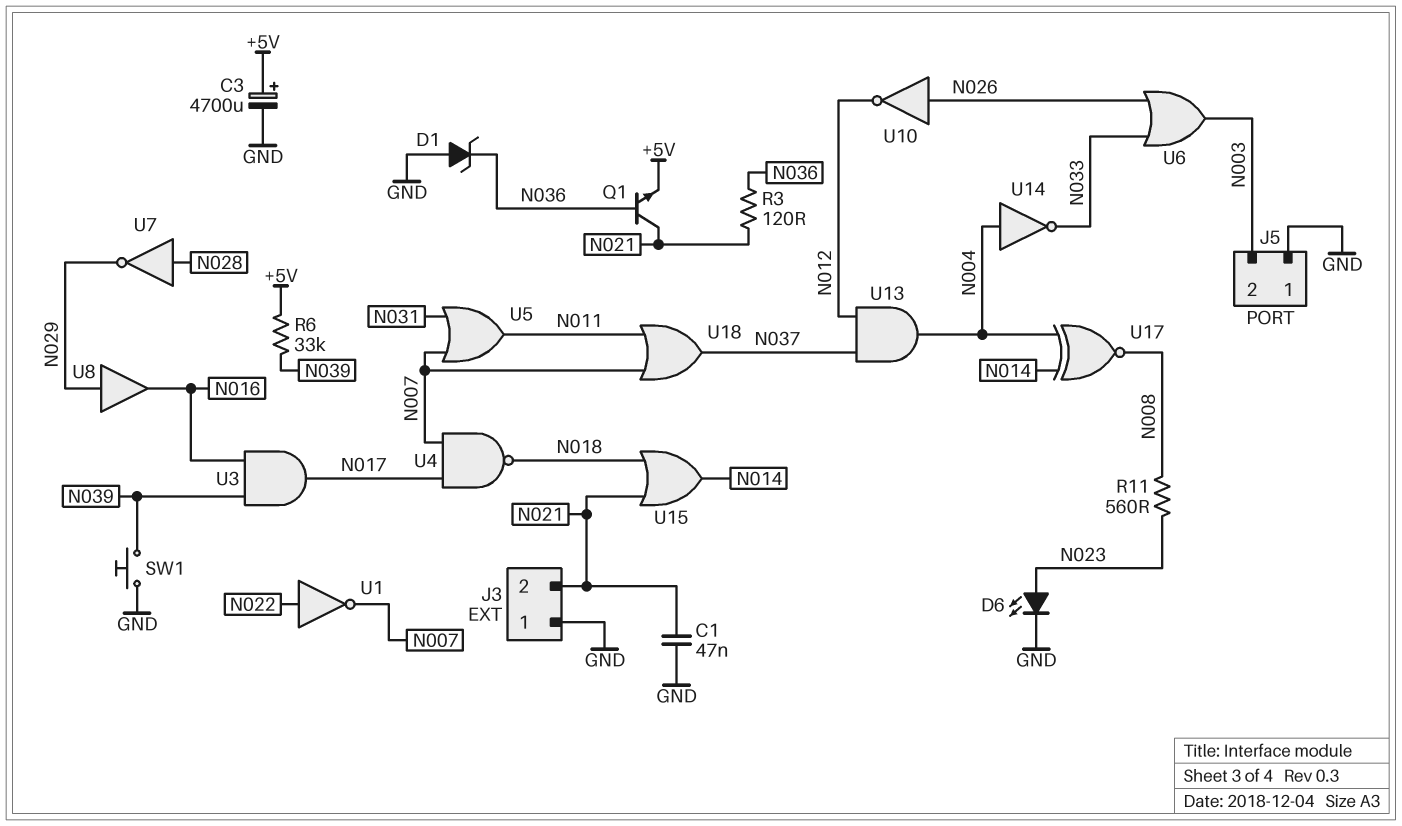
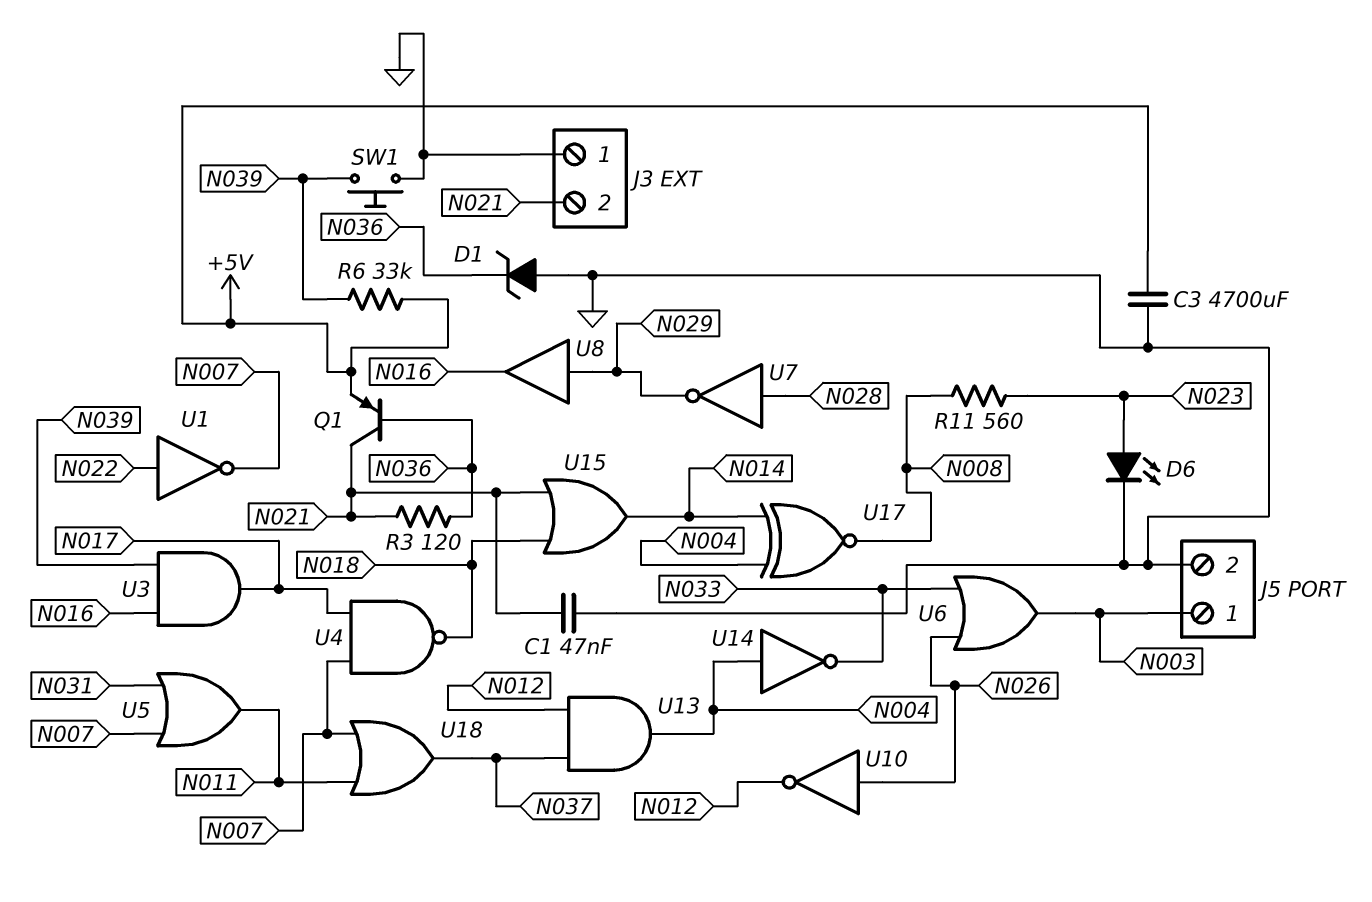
C3: 4700uF (plus +5V, minus GND) -> 4700uF (+5V, GND)
J5 pin 1: GND -> N003
J5 pin 2: N003 -> GND
Q1: NPN (B N036, C N021, E +5V) -> PNP (B N036, C N021, E +5V)

